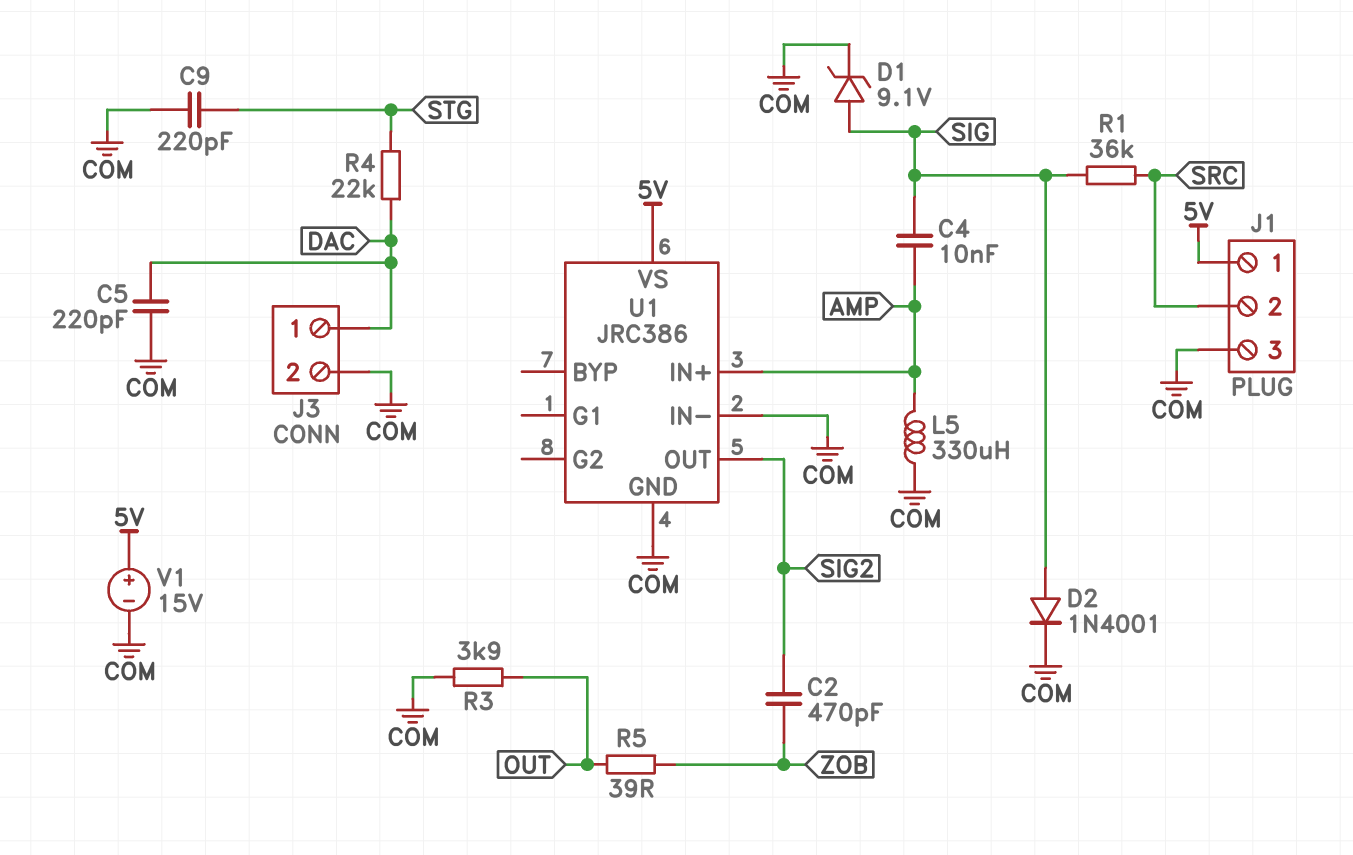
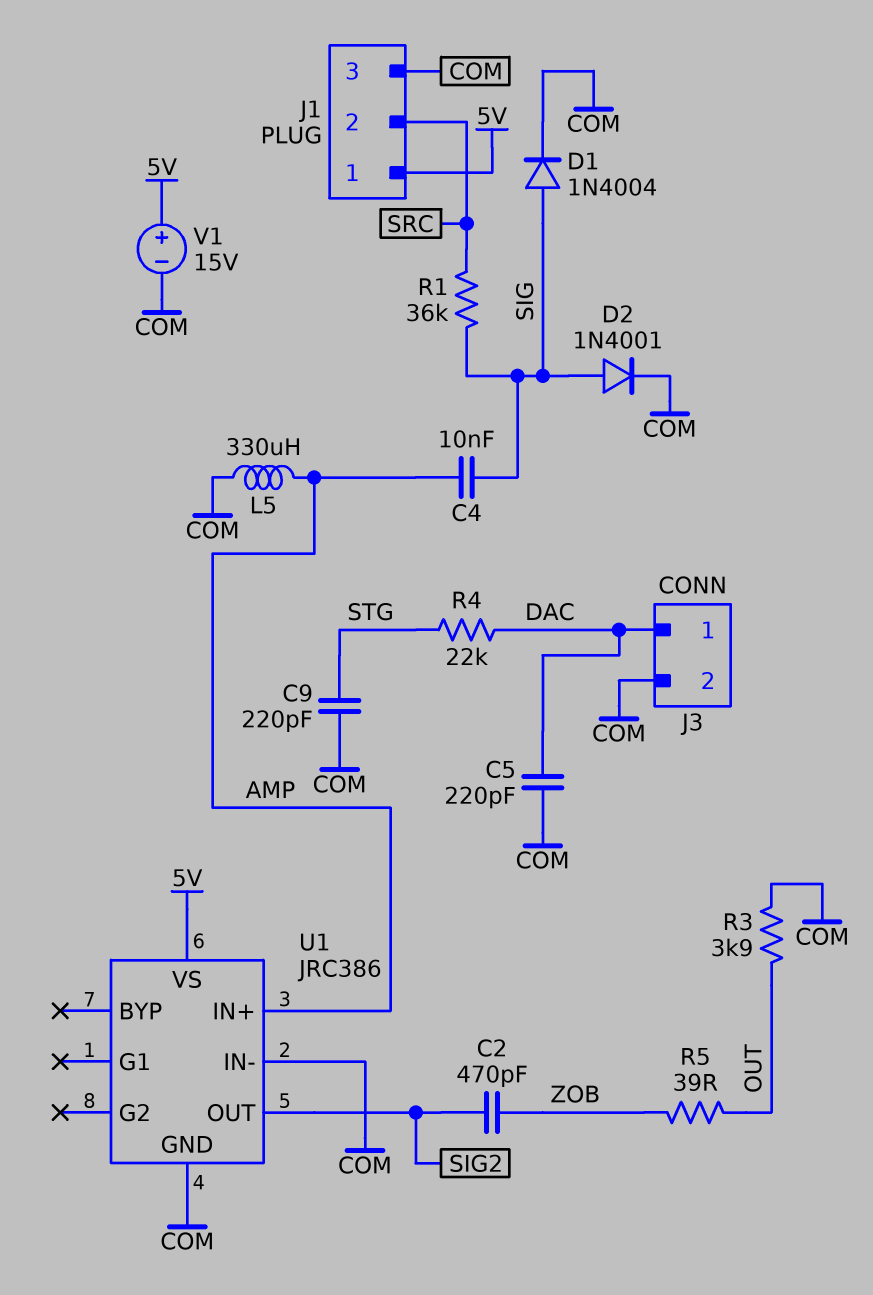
D1: zener 9.1V (A SIG, K COM) -> diode 1N4004 (A SIG, K COM)

